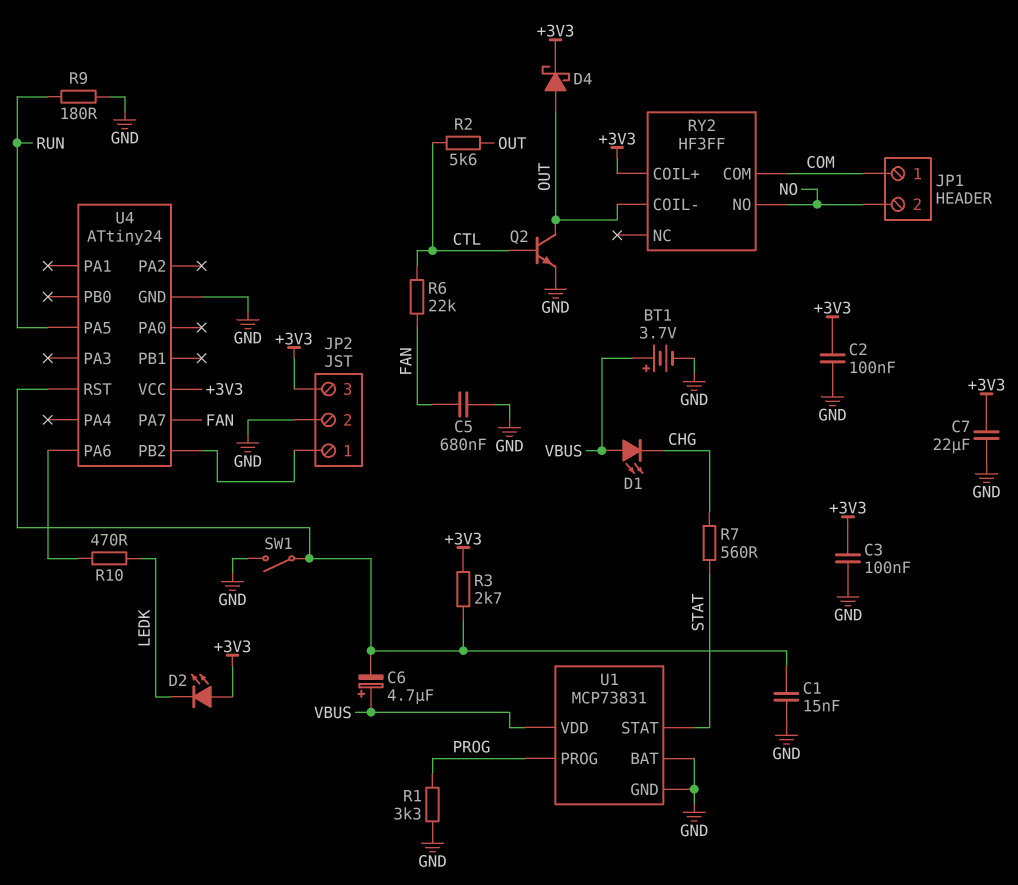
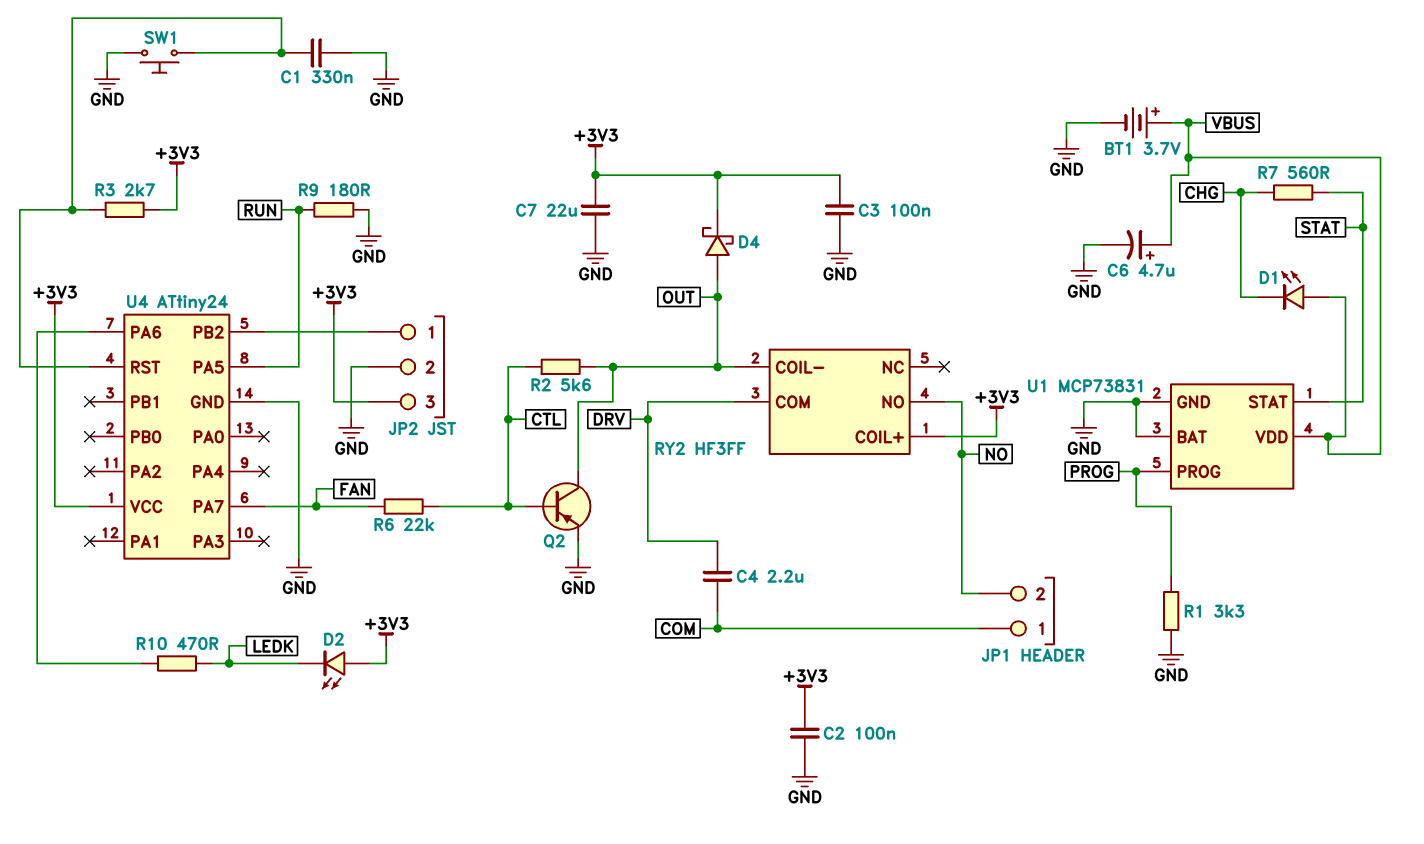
C1: 15nF (GND, U4/RST) -> 330nF (GND, U4/RST)
C4: none -> 2.2uF (COM, DRV)
C5: 680nF (FAN, GND) -> none
C6: 4.7uF (plus VBUS, minus U4/RST) -> 4.7uF (plus VBUS, minus GND)
Q2: NPN (B CTL, C OUT, E GND) -> PNP (B CTL, C OUT, E GND)
RY2 pin COM: COM -> DRV
SW1: switch (GND, U4/RST) -> button (GND, U4/RST)

